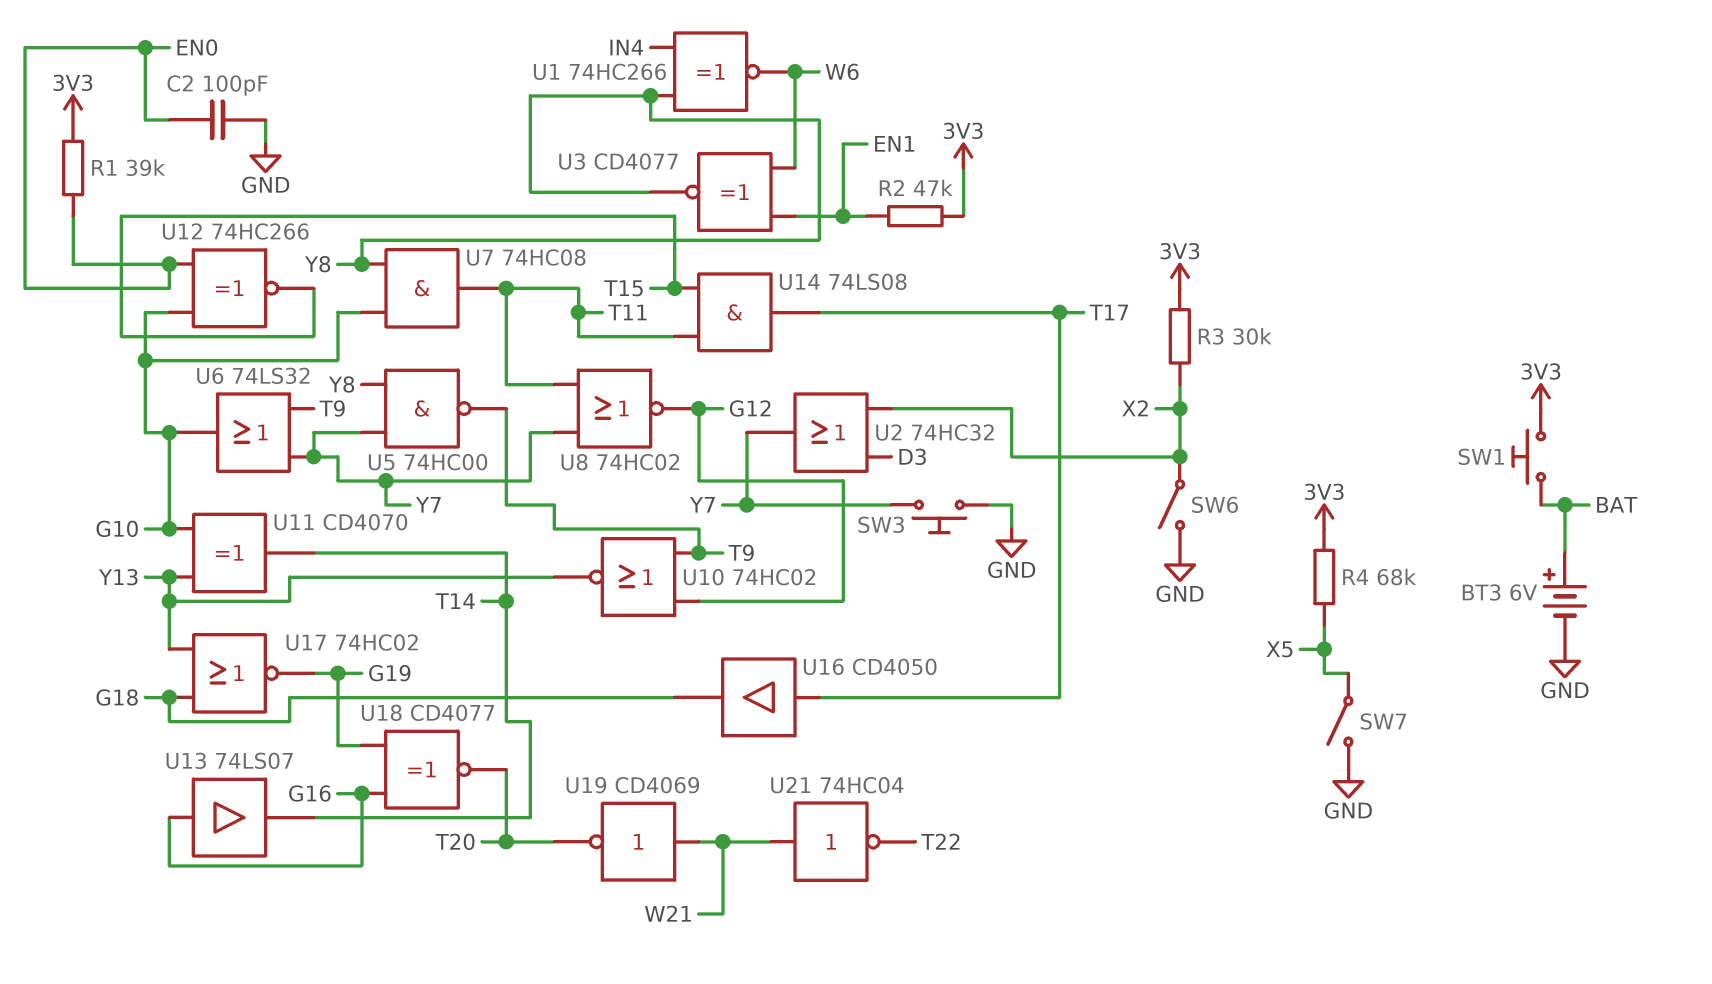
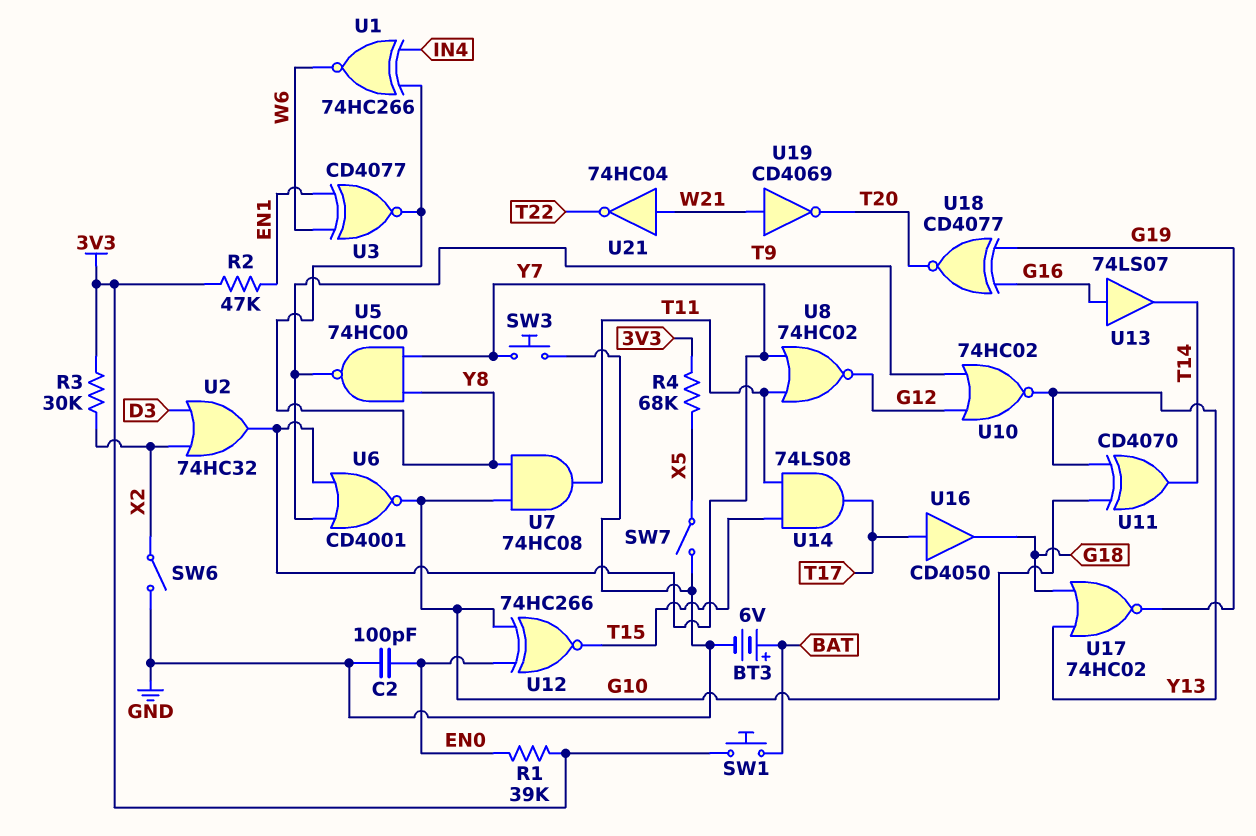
U6: OR 74LS32 (in T9, in Y7, out G10) -> NOR CD4001 (in T9, in Y7, out G10)

